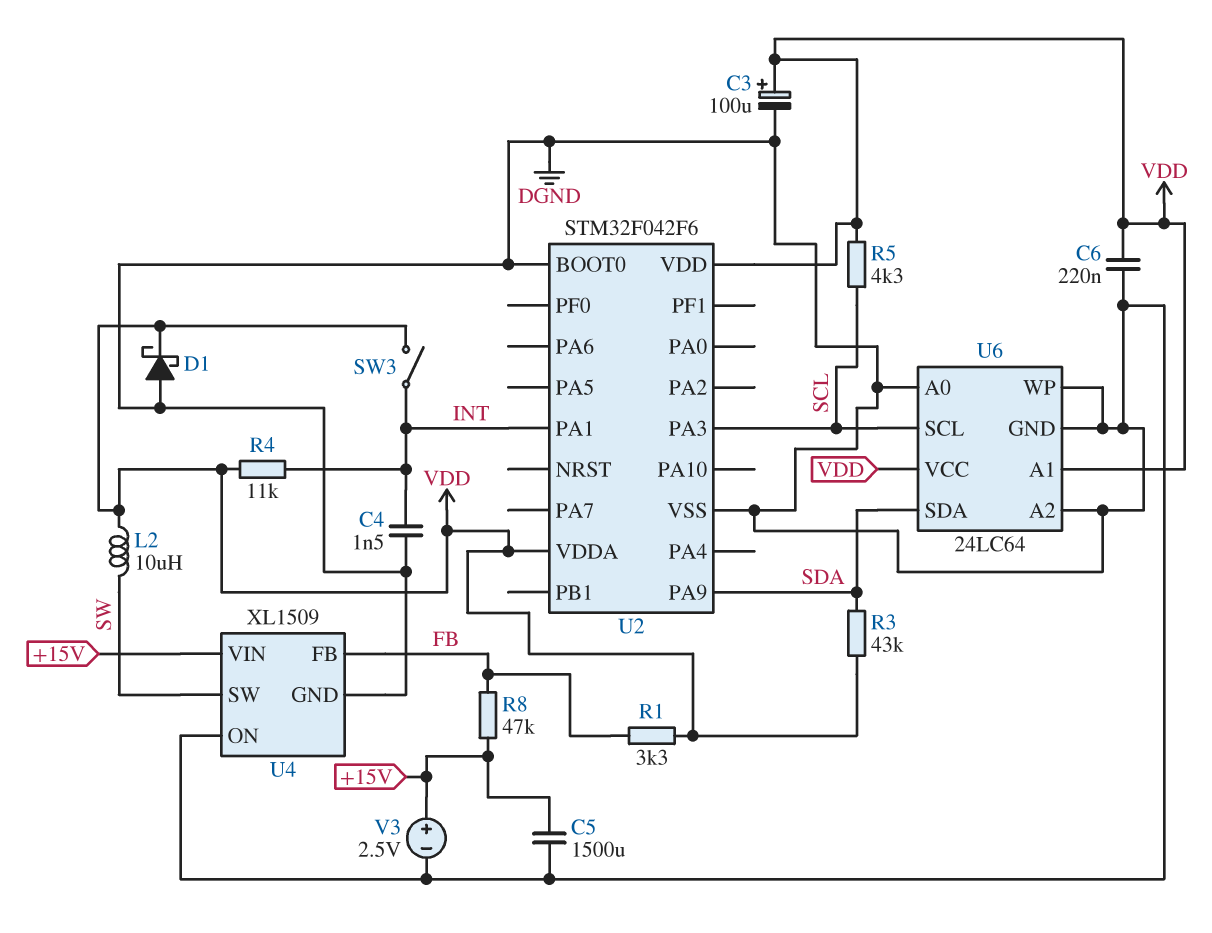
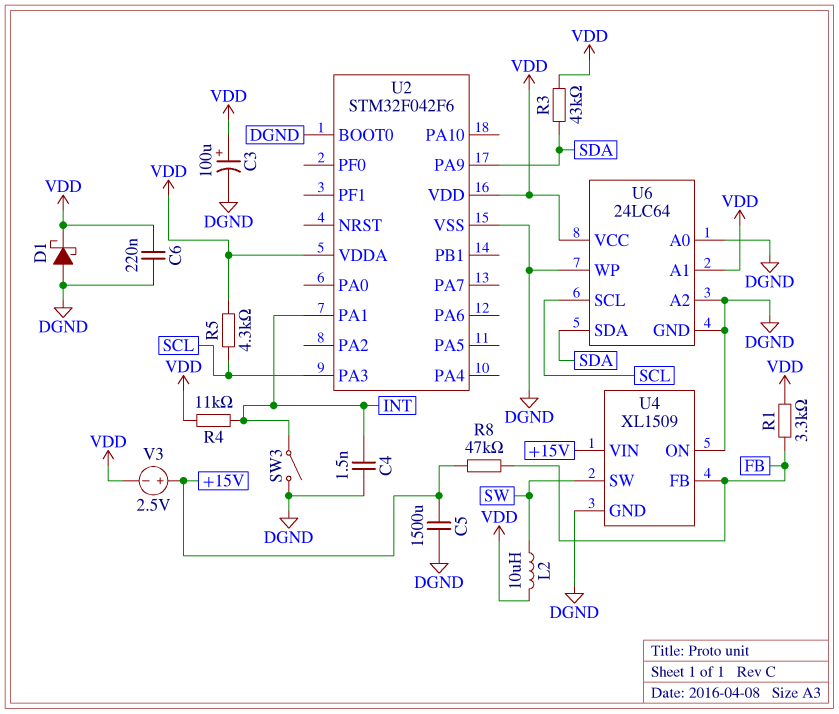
SW3: switch (INT, VDD) -> switch (DGND, INT)
V3: 2.5V (plus +15V, minus DGND) -> 2.5V (plus +15V, minus VDD)

